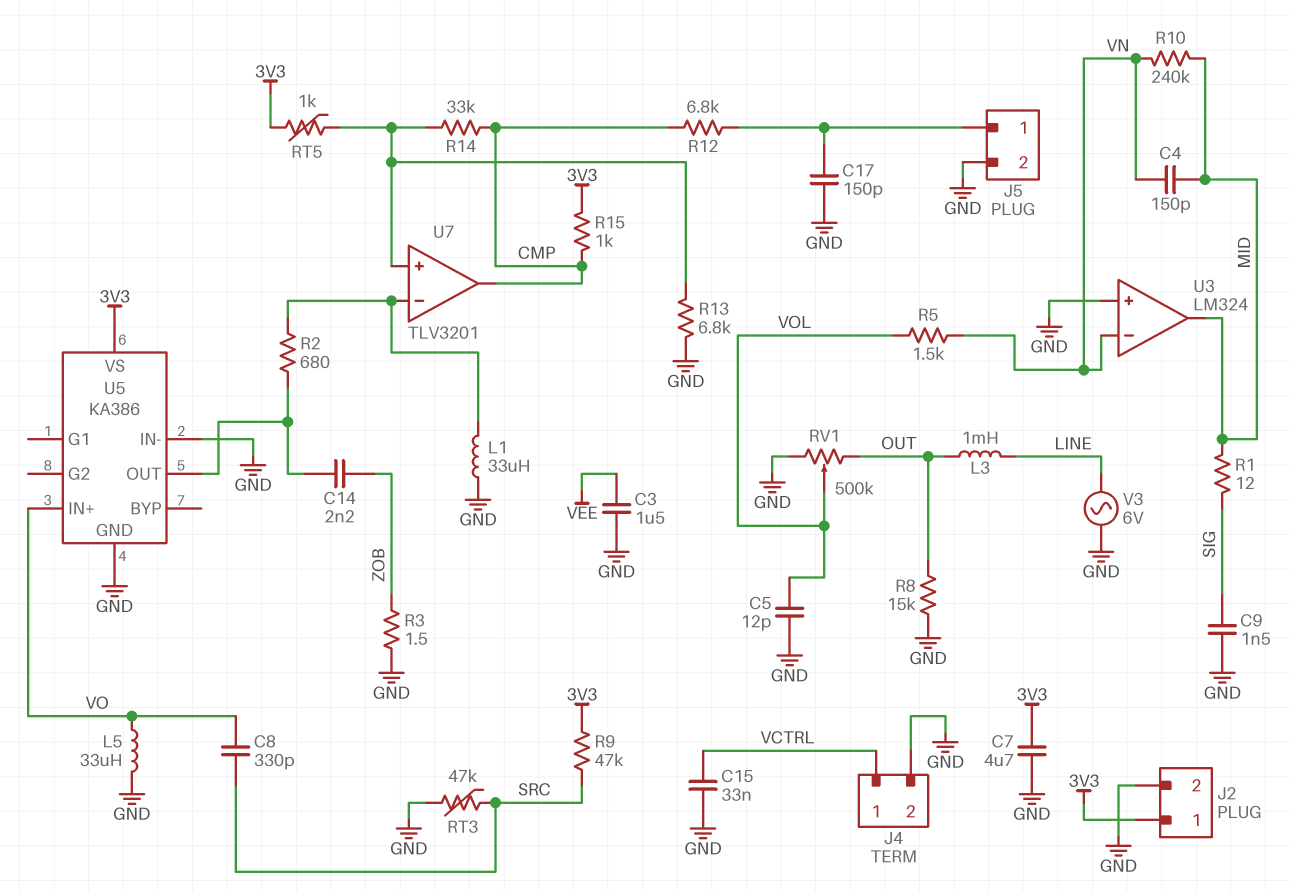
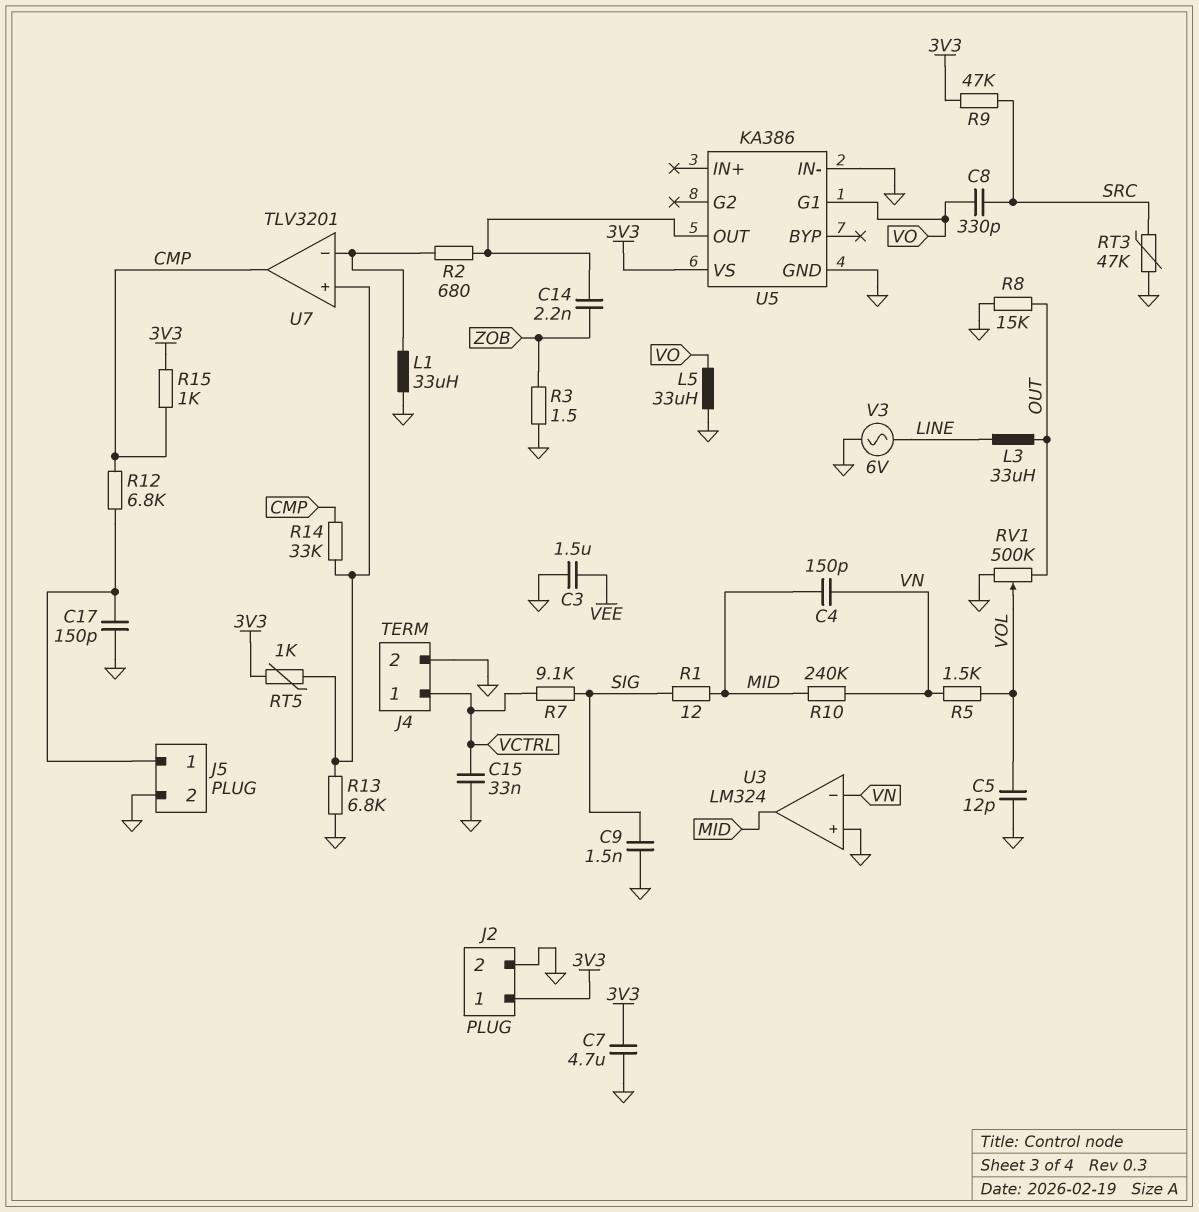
L3: 1mH (LINE, OUT) -> 33uH (LINE, OUT)
R7: none -> 9.1k (SIG, VCTRL)
U5 pin G1: none -> VO
U5 pin IN+: VO -> none

